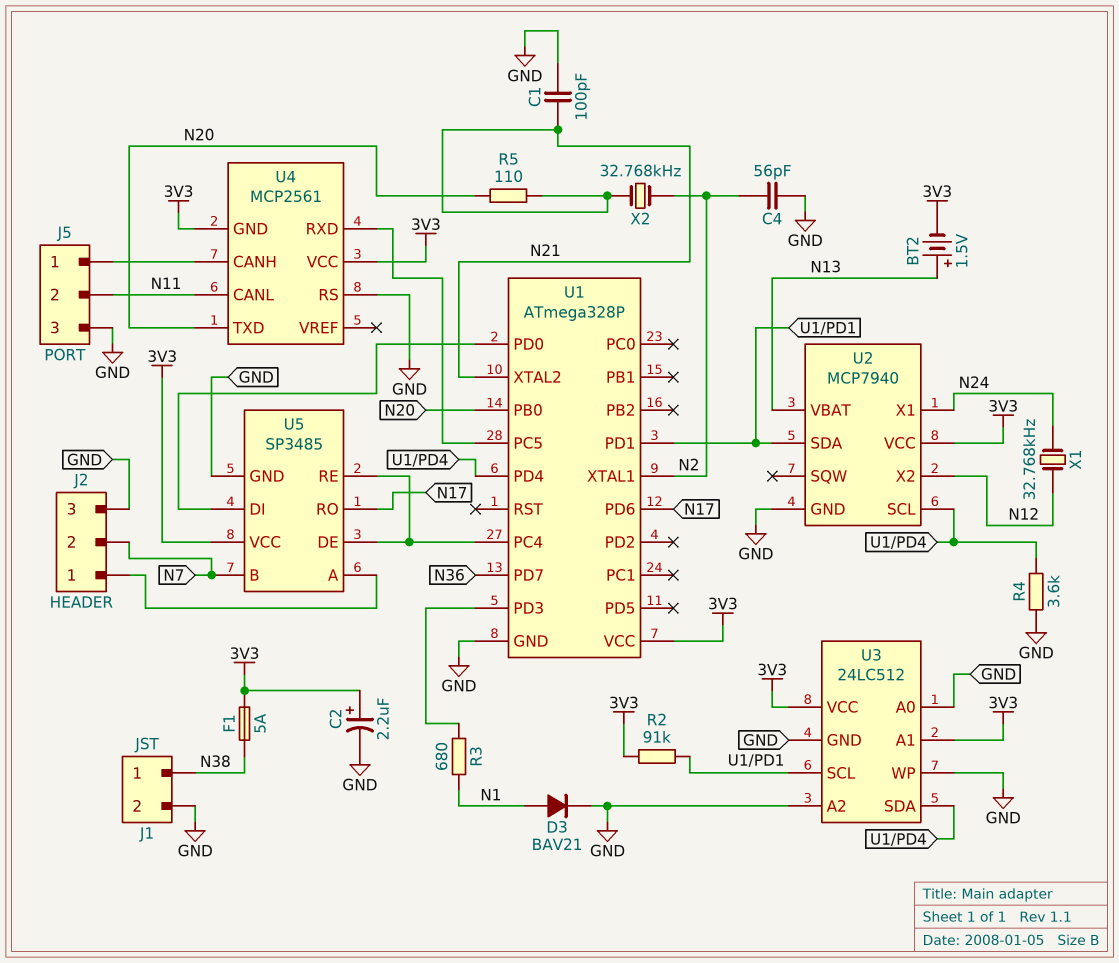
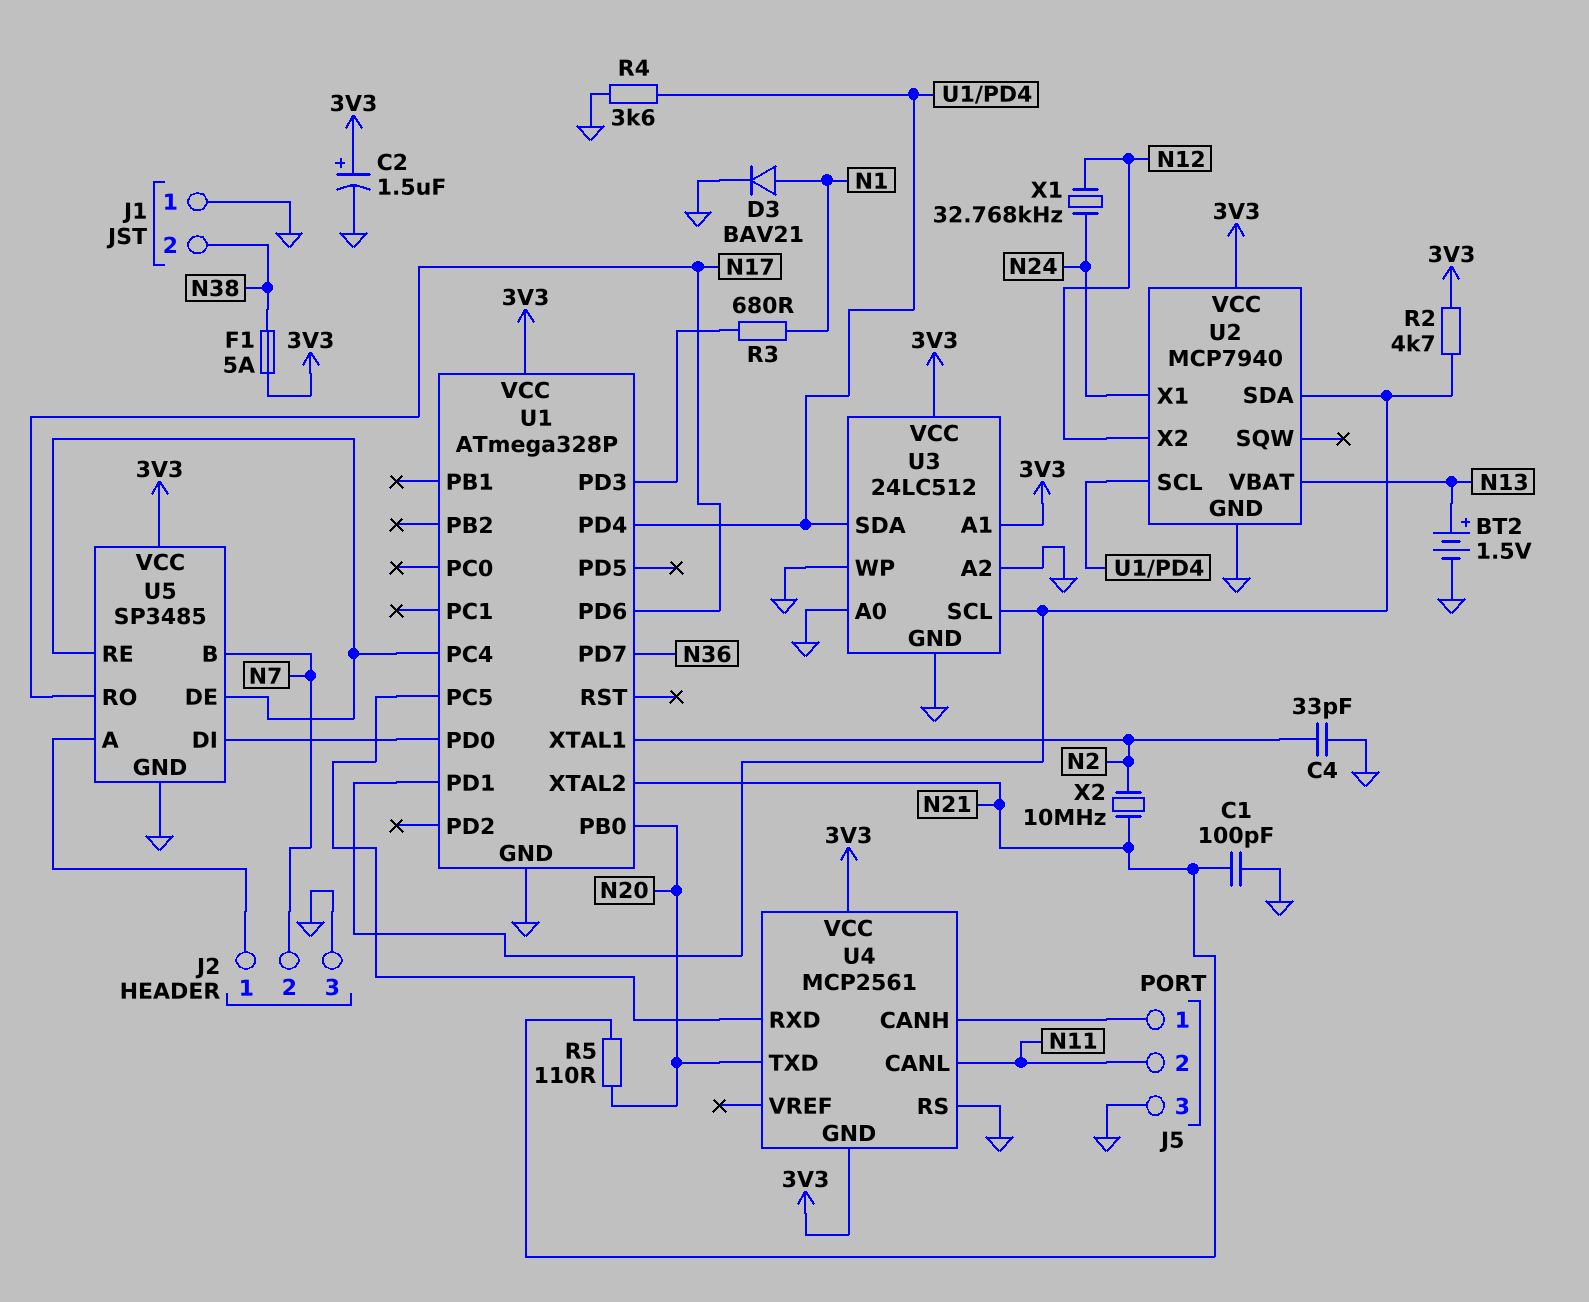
BT2: 1.5V (plus N13, minus 3V3) -> 1.5V (plus N13, minus GND)
C2: 2.2uF (plus 3V3, minus GND) -> 1.5uF (plus 3V3, minus GND)
C4: 56pF (GND, N2) -> 33pF (GND, N2)
J1 pin 1: N38 -> GND
J1 pin 2: GND -> N38
R2: 91k (3V3, U1/PD1) -> 4.7k (3V3, U1/PD1)
X2: 32.768kHz (N2, N21) -> 10MHz (N2, N21)

